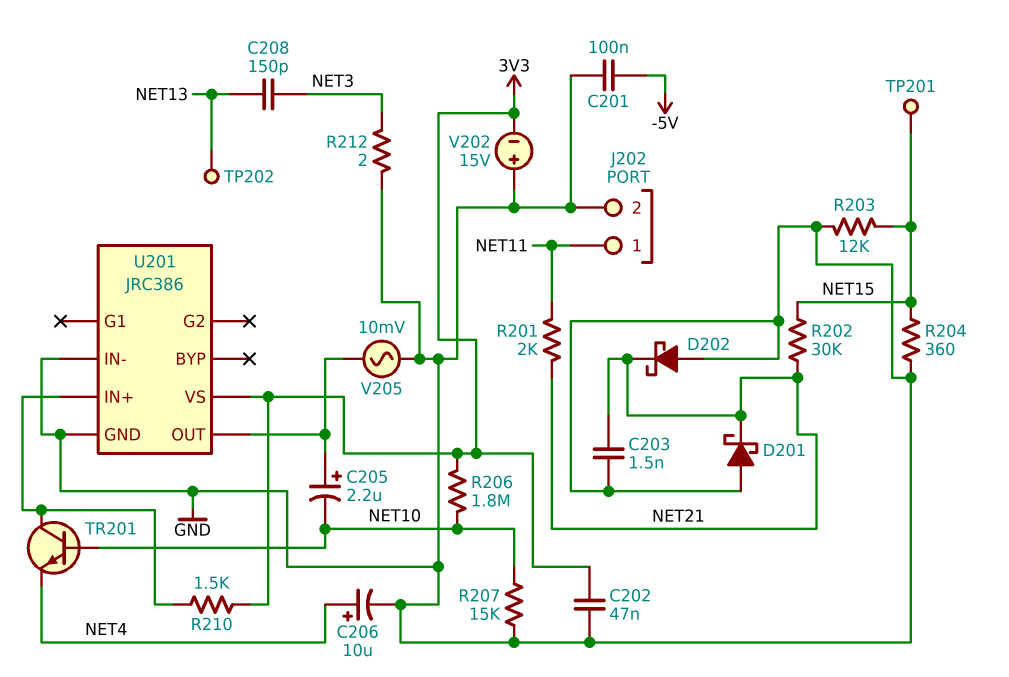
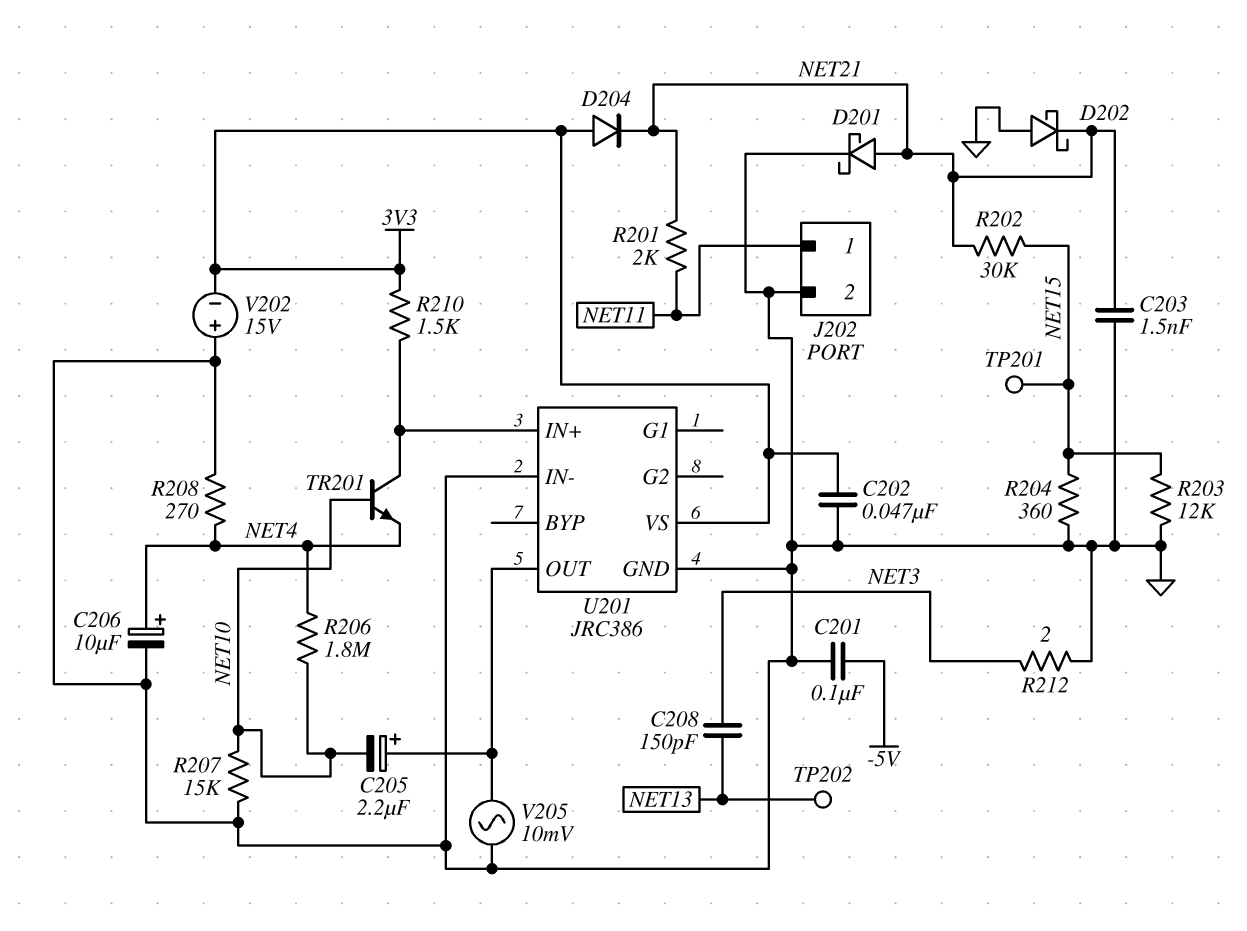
D201: schottky (A GND, K NET21) -> schottky (A NET21, K GND)
D204: none -> diode (A 3V3, K NET21)
R206: 1.8M (3V3, NET10) -> 1.8M (NET4, NET10)
R208: none -> 270 (GND, NET4)

